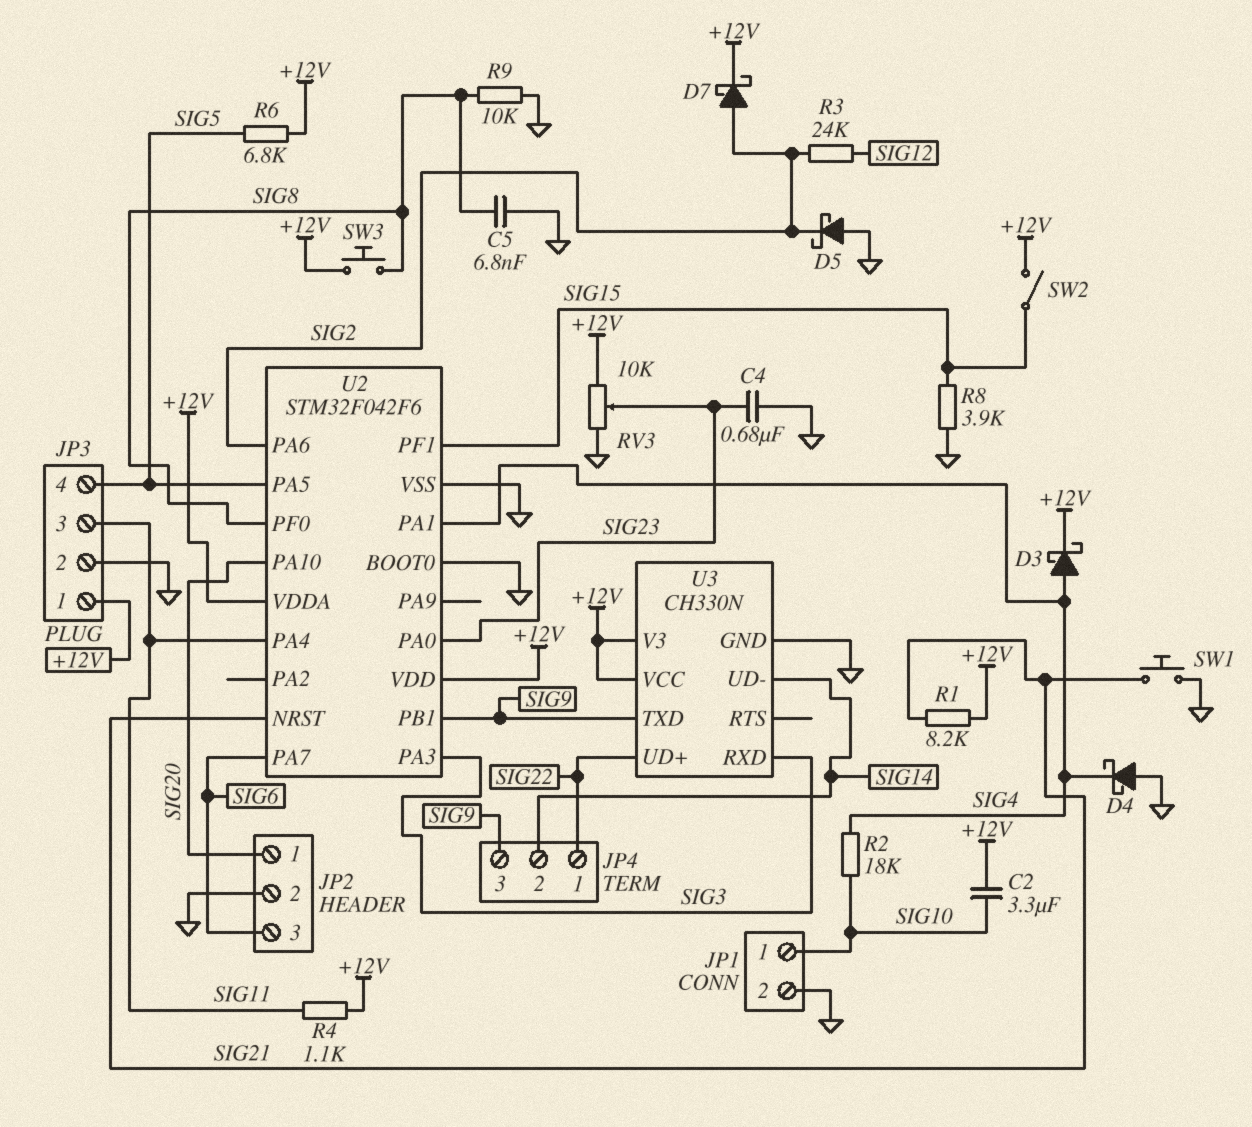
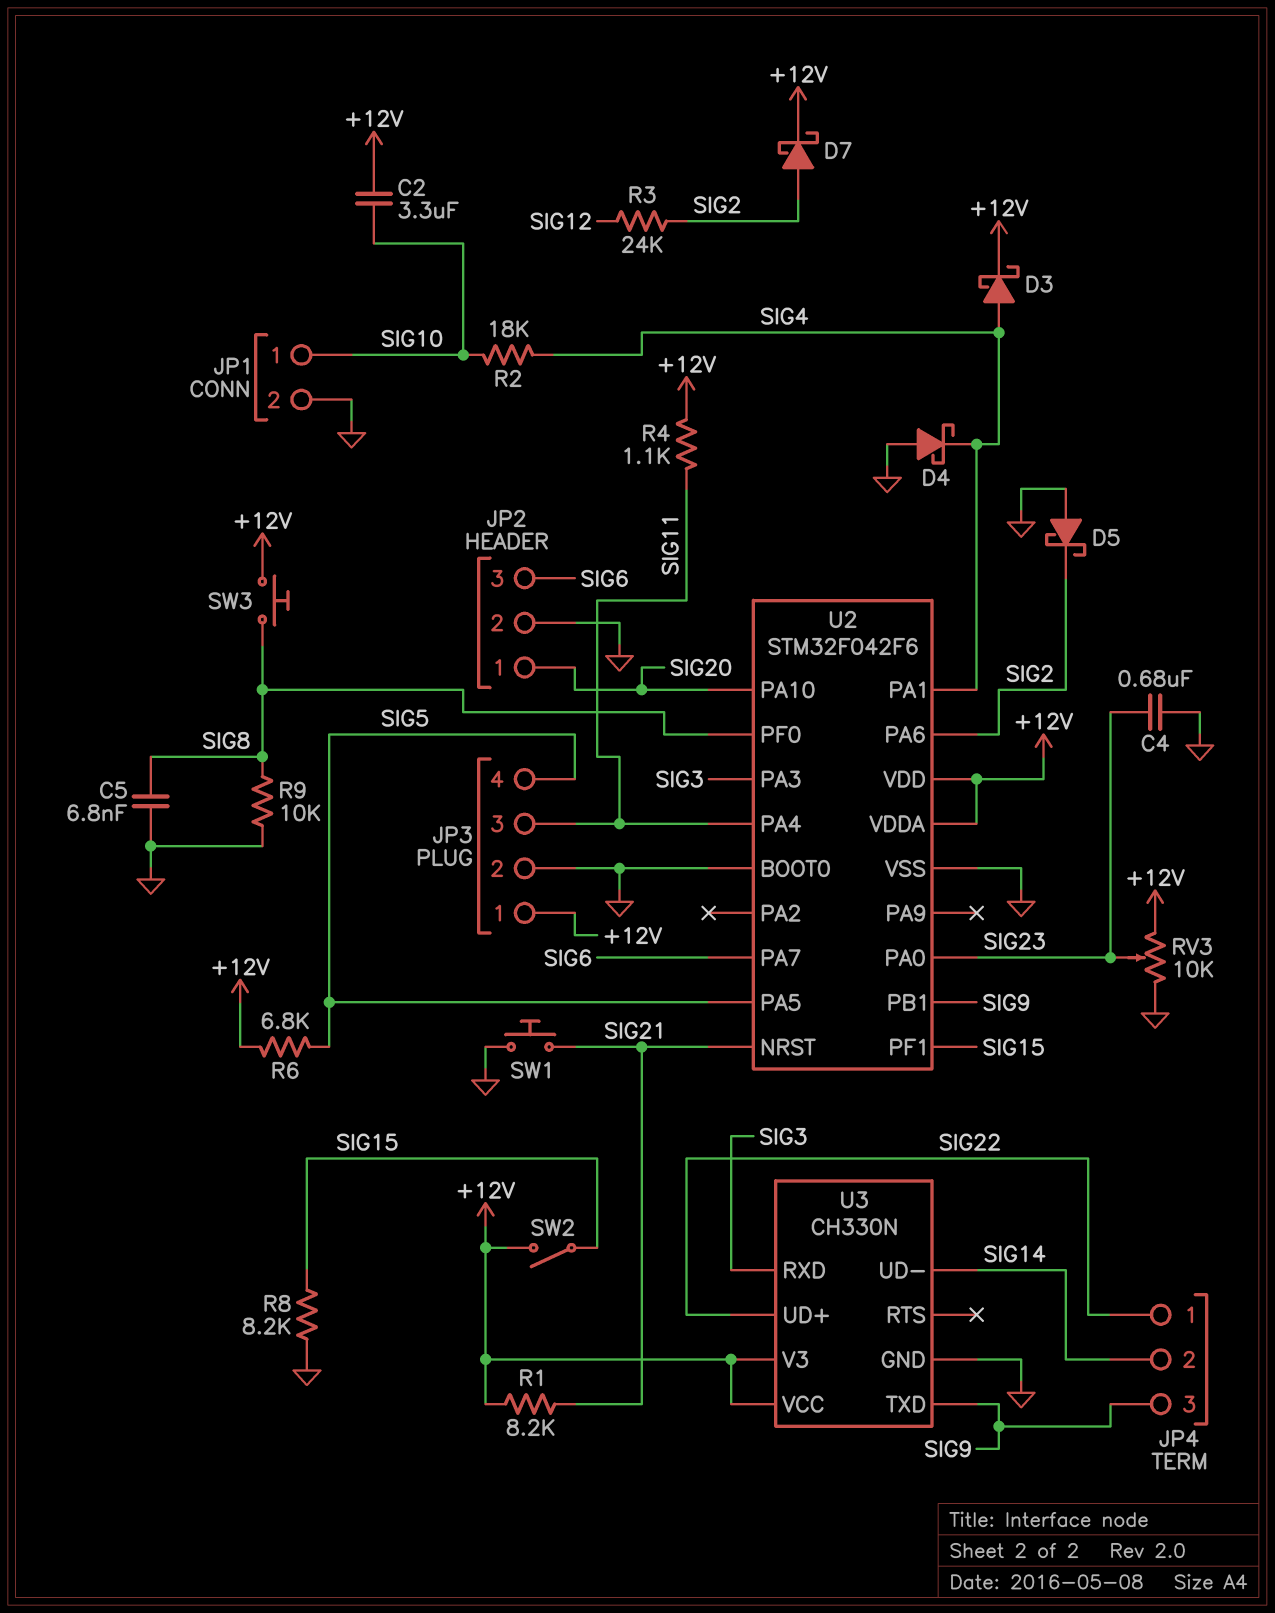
R8: 3.9k (GND, SIG15) -> 8.2k (GND, SIG15)

